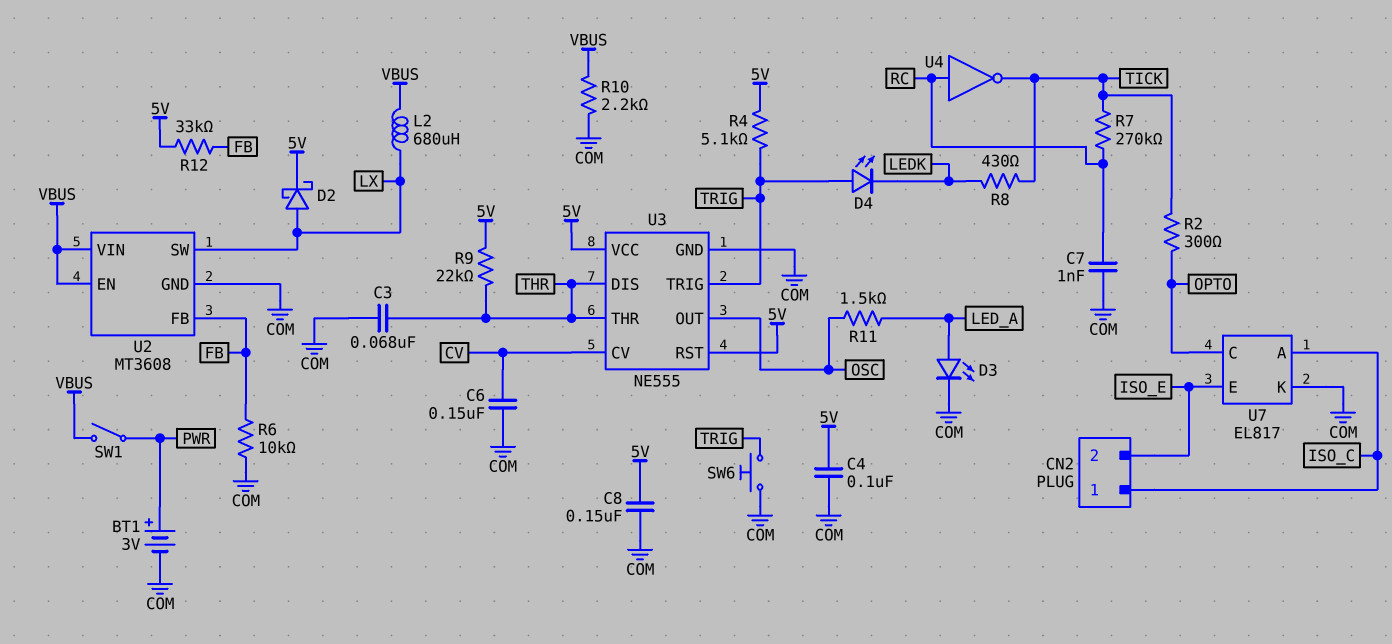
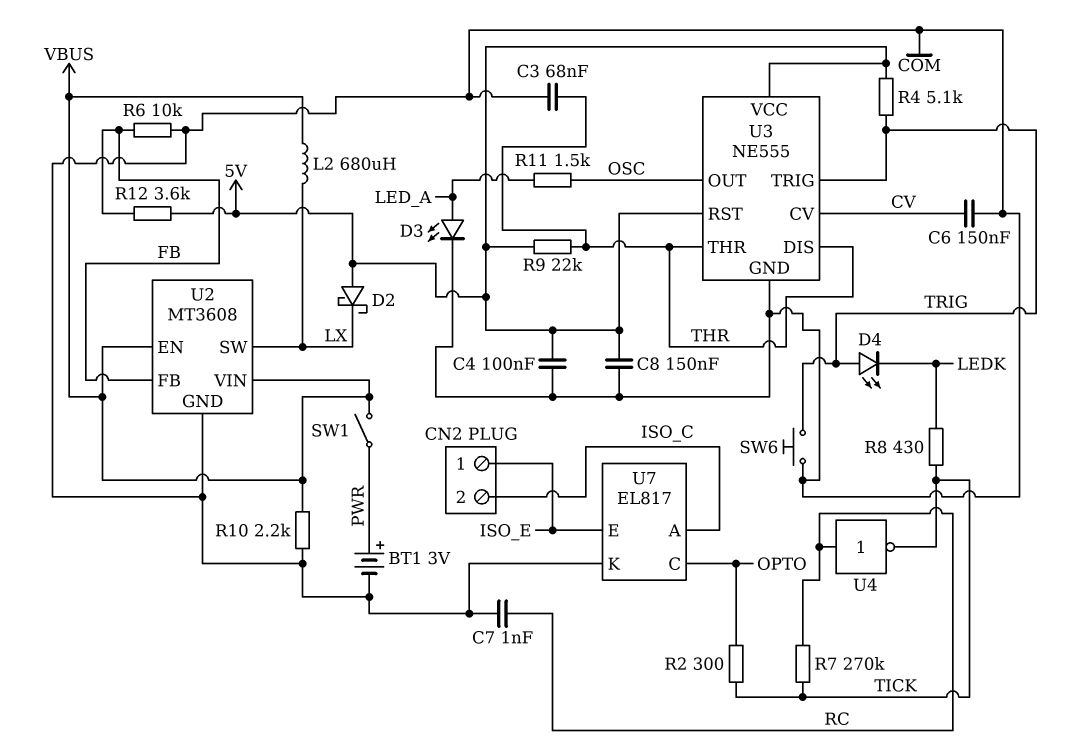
CN2 pin 1: ISO_C -> ISO_E
CN2 pin 2: ISO_E -> ISO_C
D2: schottky (A LX, K 5V) -> schottky (A 5V, K LX)
R12: 33k (5V, FB) -> 3.6k (5V, FB)

